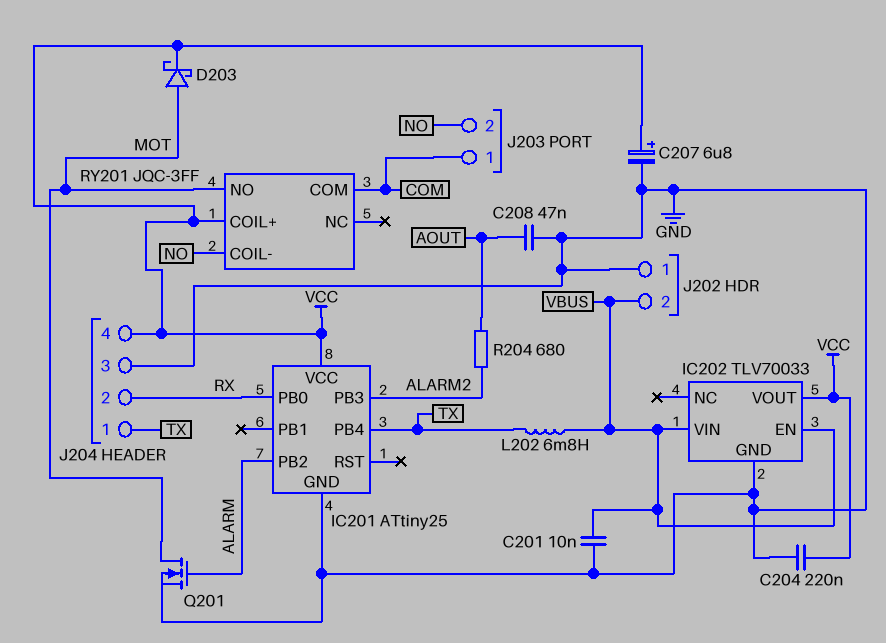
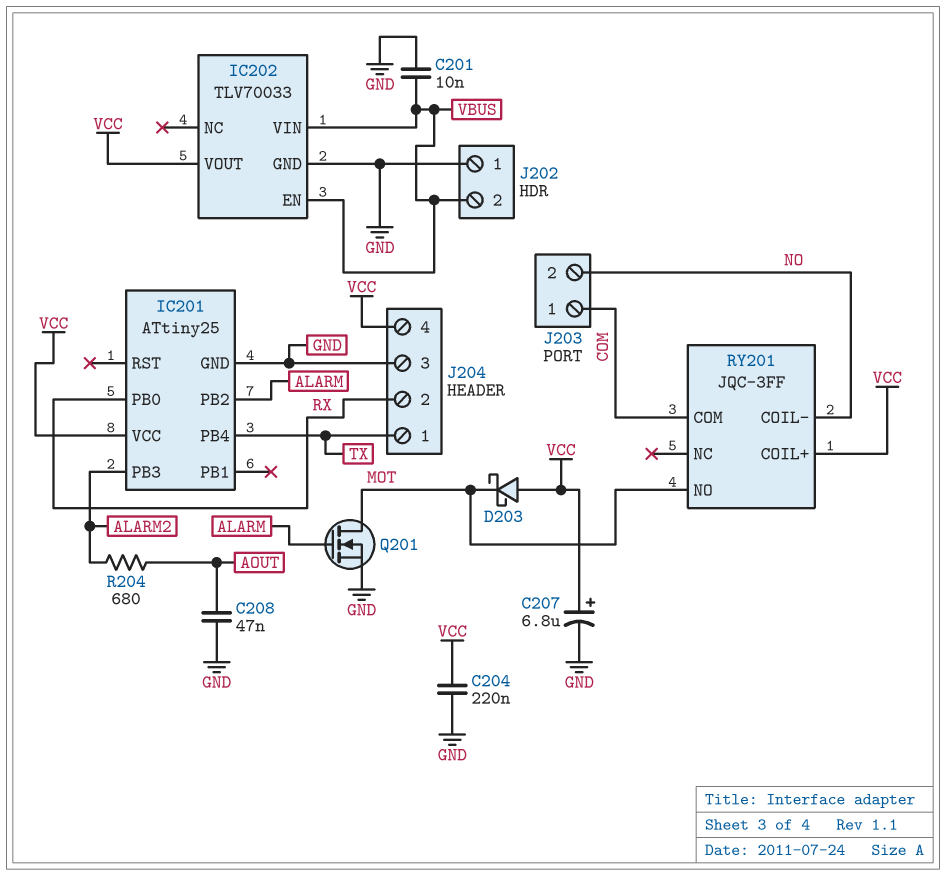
D203: schottky (A MOT, K VCC) -> schottky (A VCC, K MOT)
L202: 6.8mH (TX, VBUS) -> none

